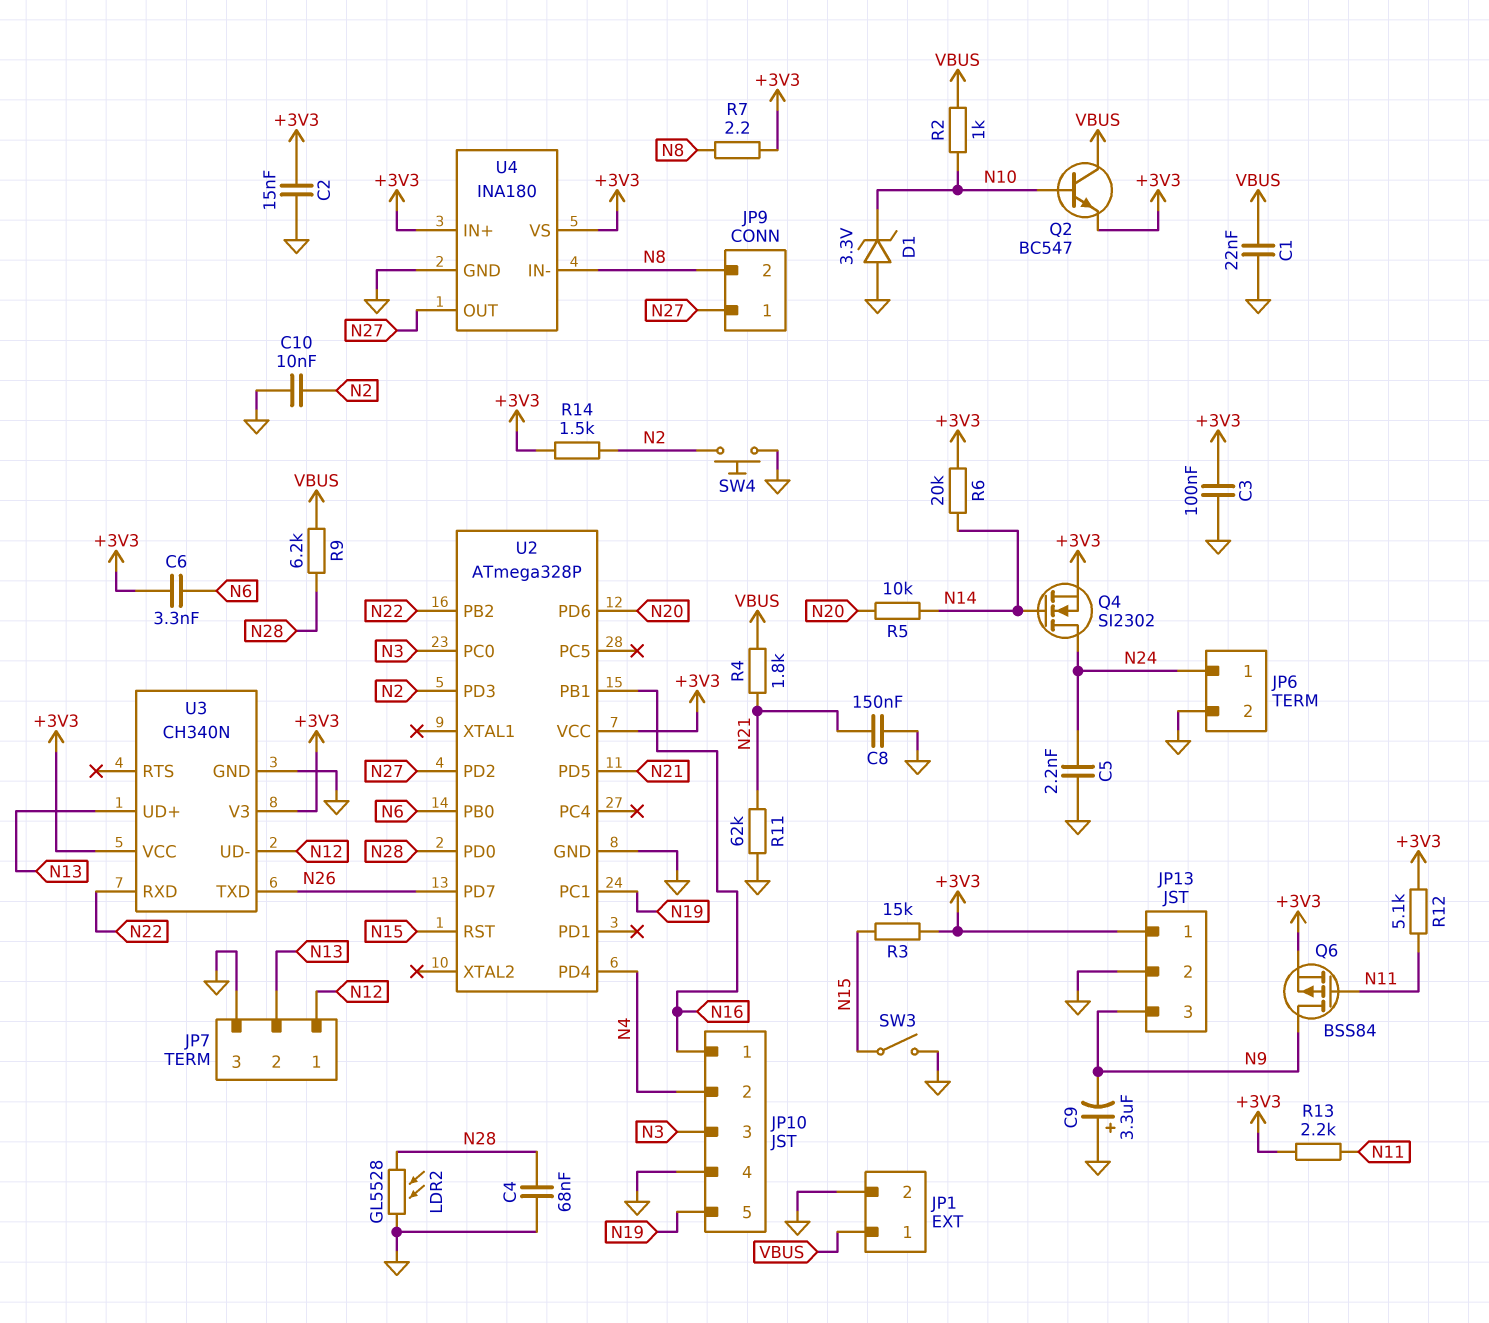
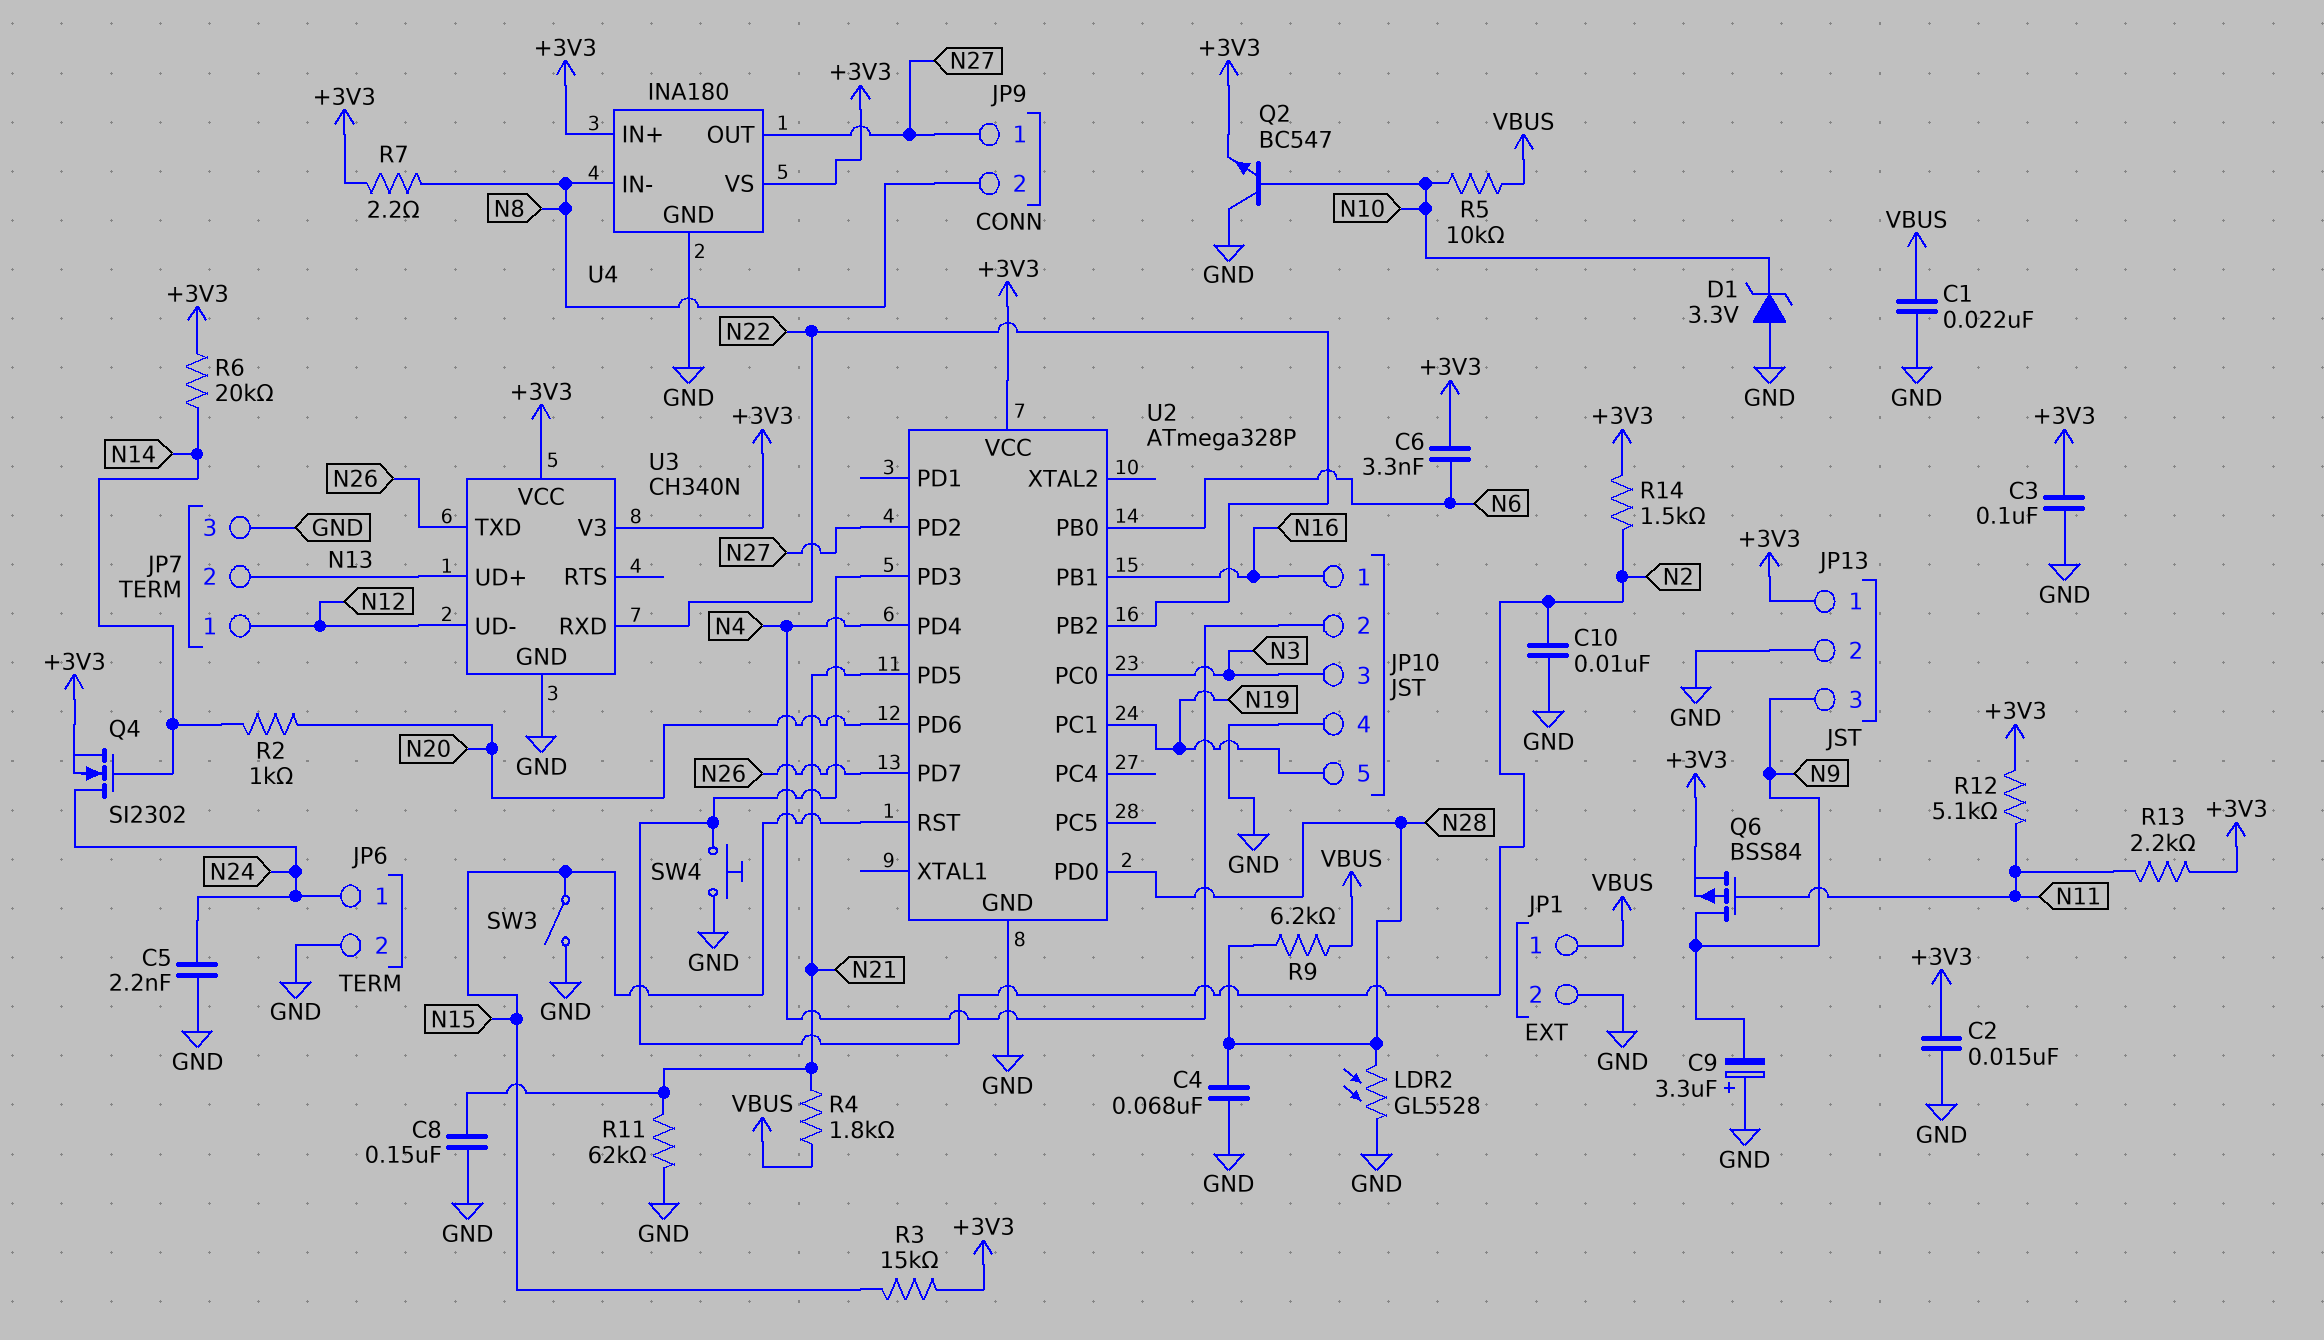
Q2: NPN BC547 (B N10, C VBUS, E +3V3) -> NPN BC547 (B N10, C GND, E +3V3)
R2: 1k (N10, VBUS) -> 1k (N14, N20)
R5: 10k (N14, N20) -> 10k (N10, VBUS)

